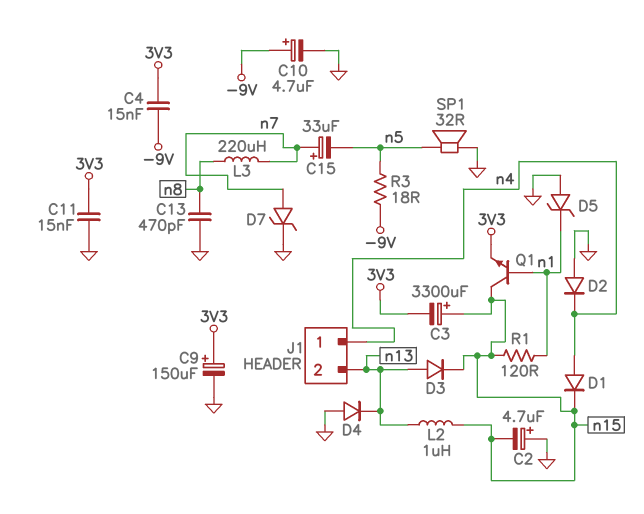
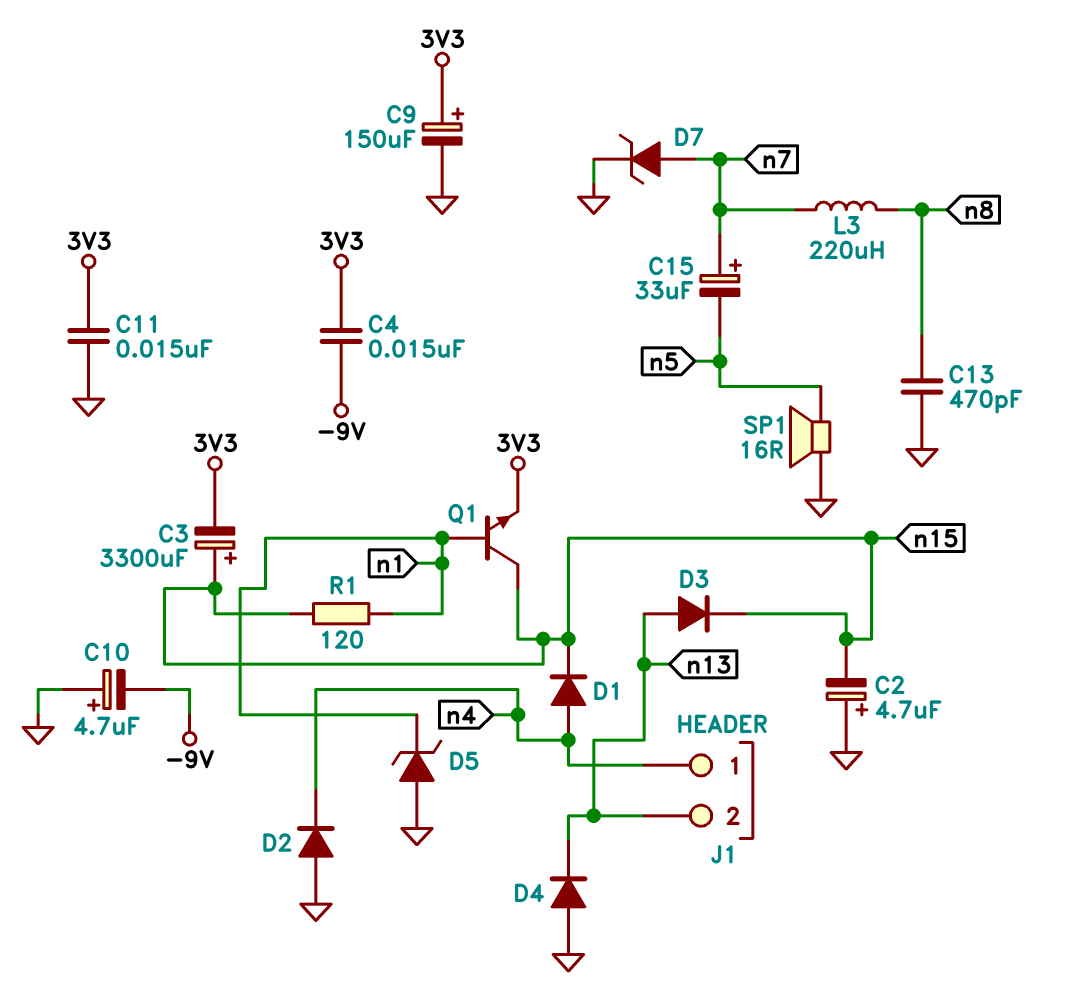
C10: 4.7uF (plus -9V, minus GND) -> 4.7uF (plus GND, minus -9V)
L2: 1uH (n13, n15) -> none
R3: 18 (-9V, n5) -> none
SP1: speaker 32R (GND, n5) -> speaker 16R (GND, n5)

